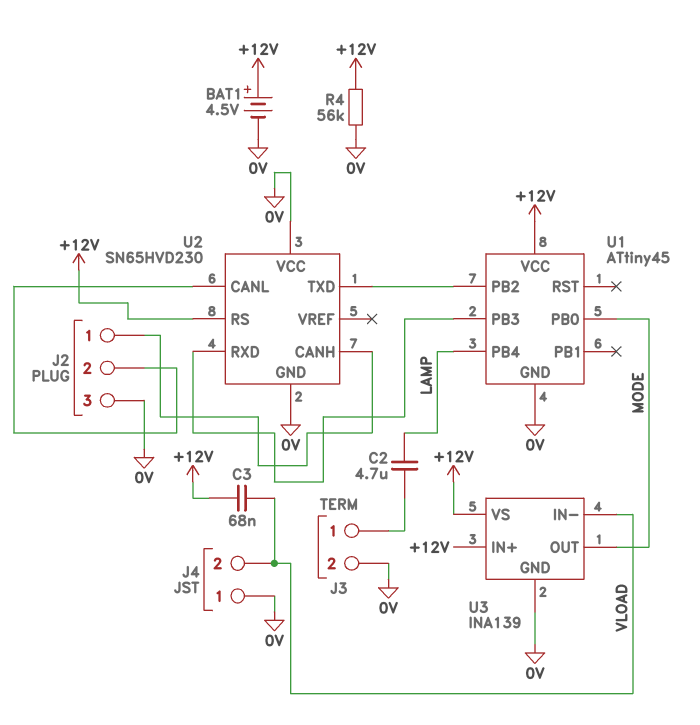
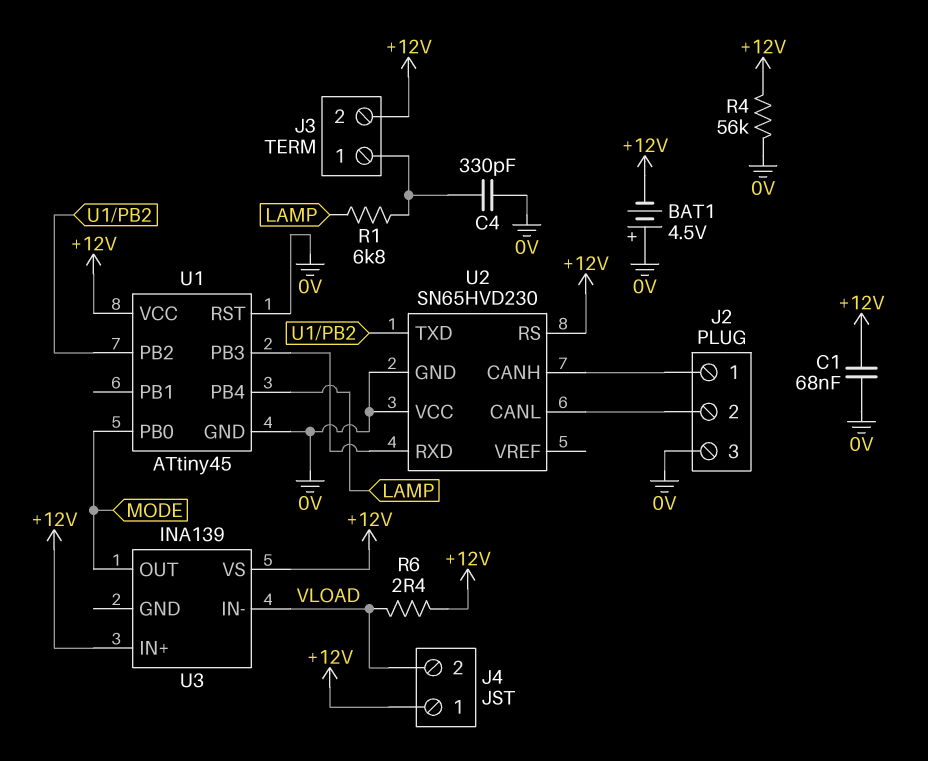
BAT1: 4.5V (plus +12V, minus 0V) -> 4.5V (plus 0V, minus +12V)
C1: none -> 68nF (+12V, 0V)
C2: 4.7uF (J3/1, LAMP) -> none
C3: 68nF (+12V, VLOAD) -> none
C4: none -> 330pF (0V, J3/1)
J3 pin 2: 0V -> +12V
J4 pin 1: 0V -> +12V
R1: none -> 6.8k (J3/1, LAMP)
R6: none -> 2.4 (+12V, VLOAD)
U1 pin RST: none -> 0V
U3 pin GND: 0V -> none

